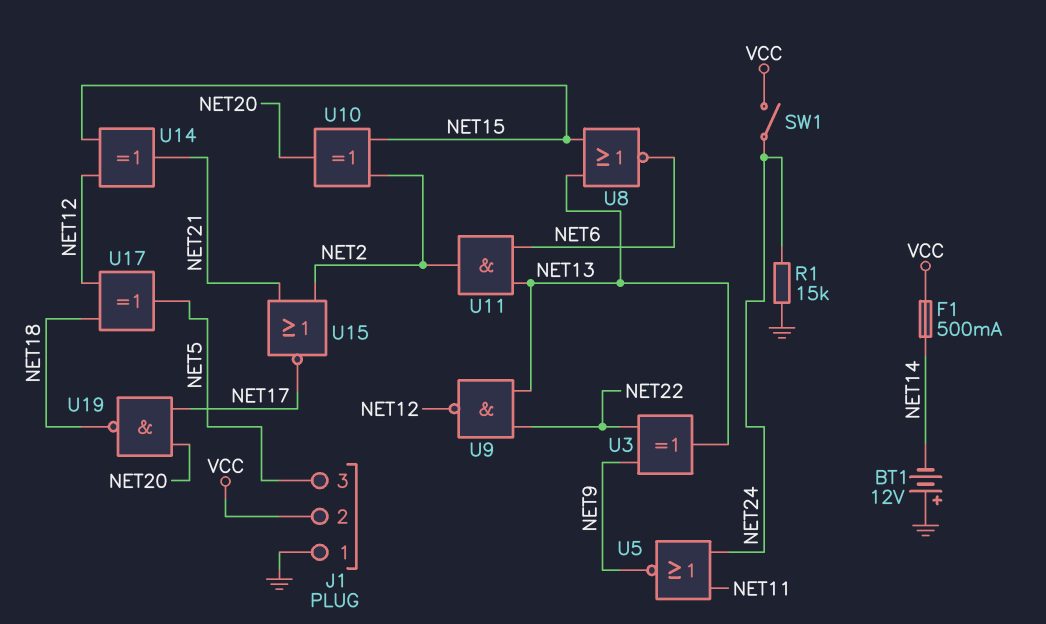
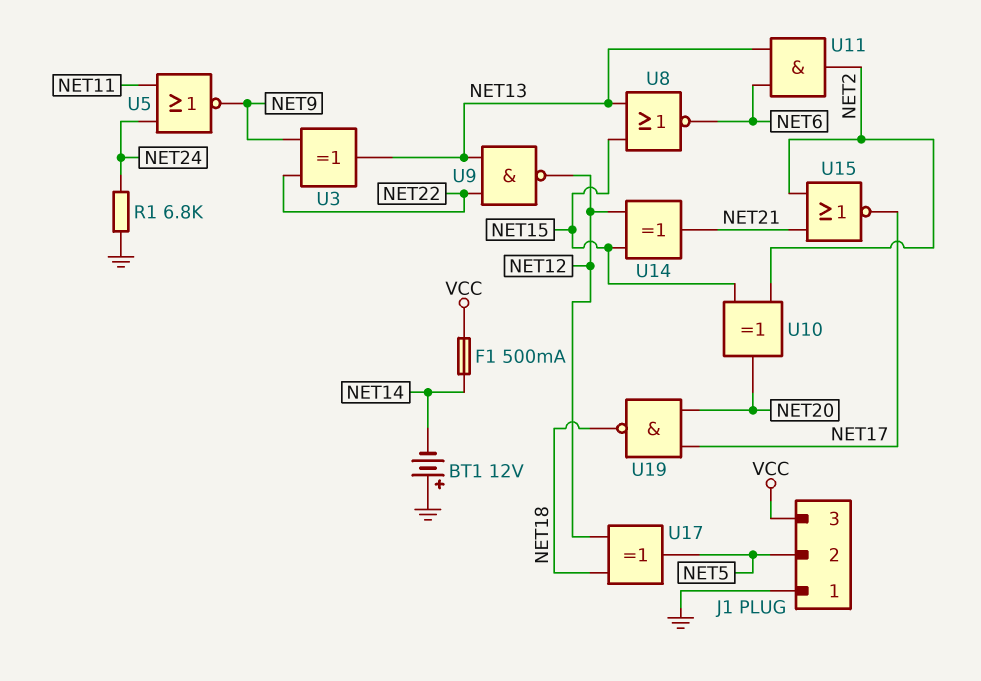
J1 pin 2: VCC -> NET5
J1 pin 3: NET5 -> VCC
R1: 15k (GND, NET24) -> 6.8k (GND, NET24)
SW1: switch (NET24, VCC) -> none

